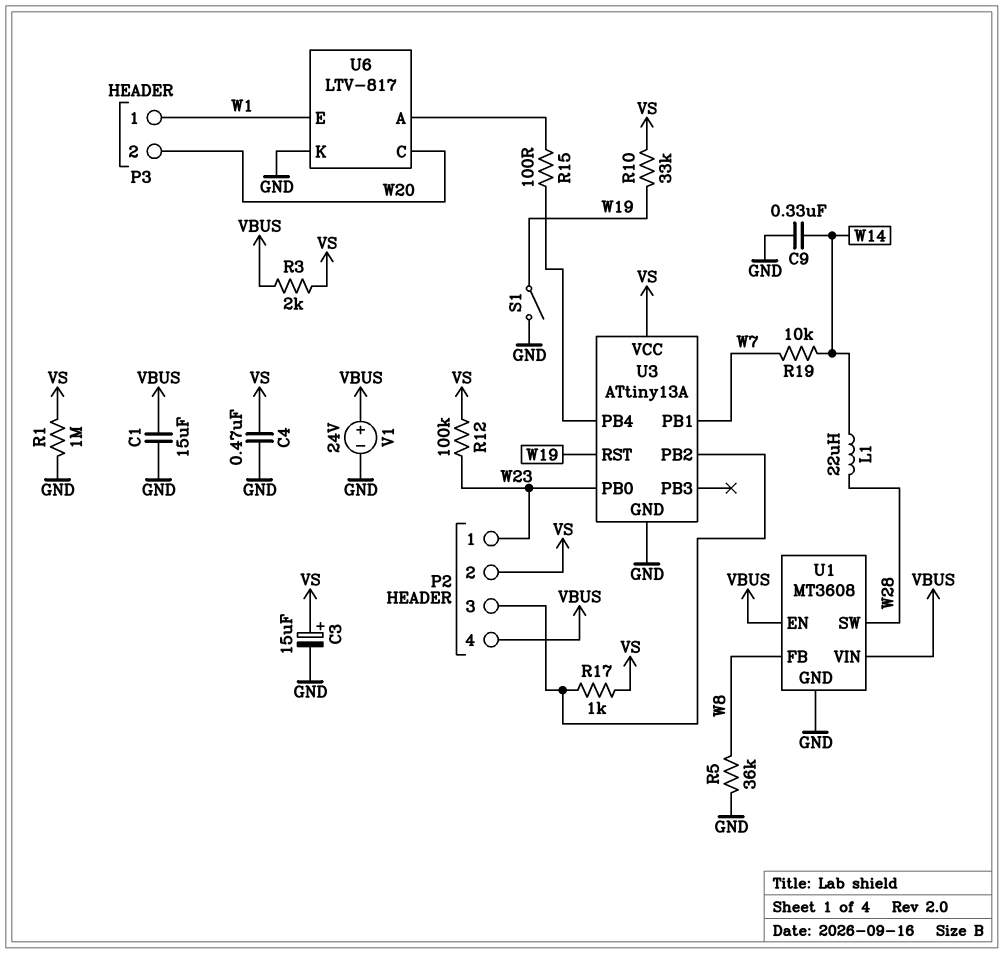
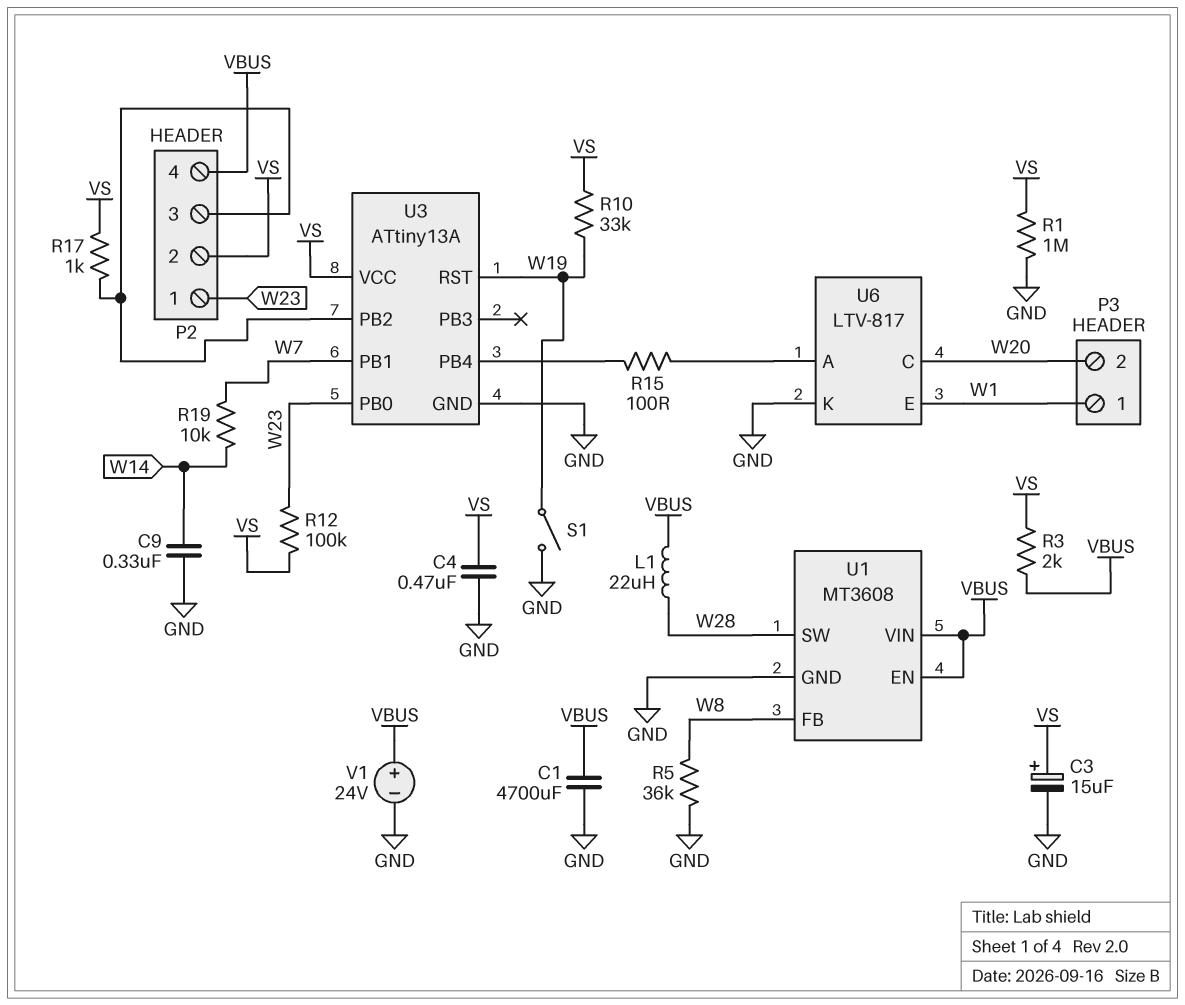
C1: 15uF (GND, VBUS) -> 4700uF (GND, VBUS)
L1: 22uH (W14, W28) -> 22uH (VBUS, W28)

